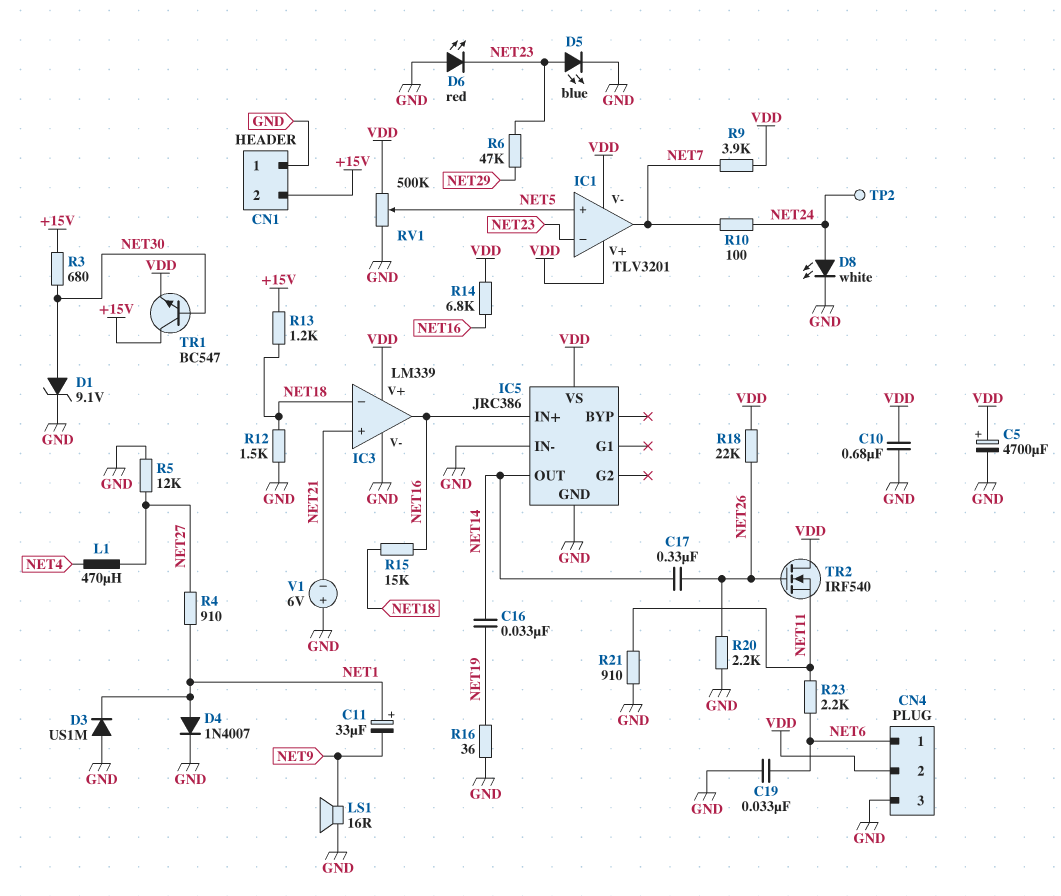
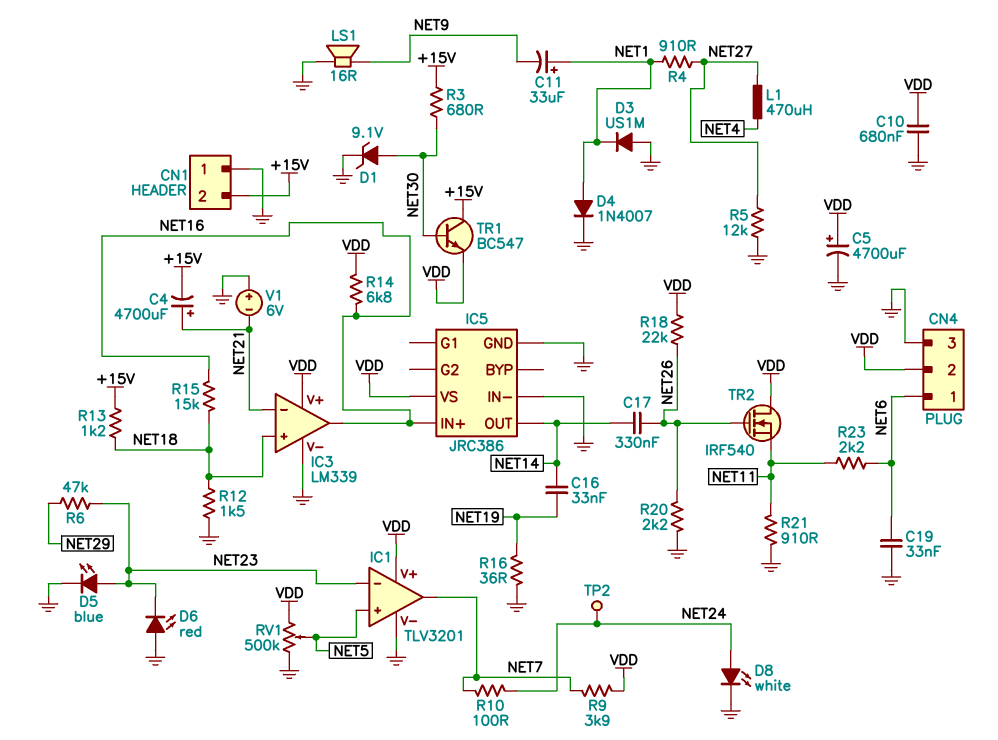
C4: none -> 4700uF (plus NET21, minus +15V)
IC1 pin V-: VDD -> GND
IC3 pin in+: NET21 -> NET18
IC3 pin in-: NET18 -> NET21

